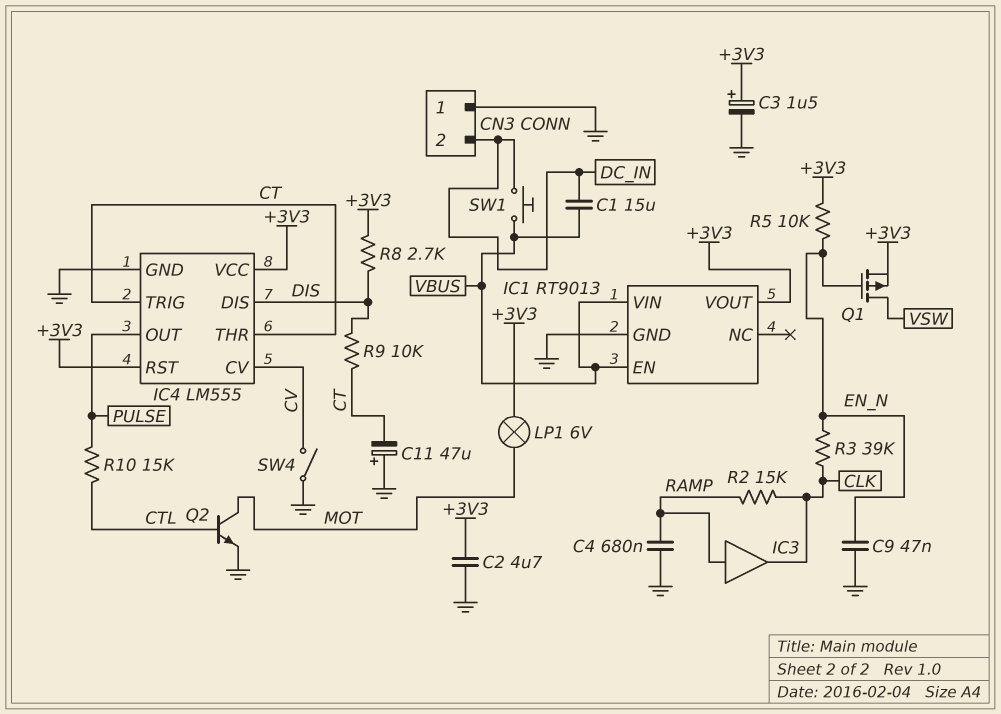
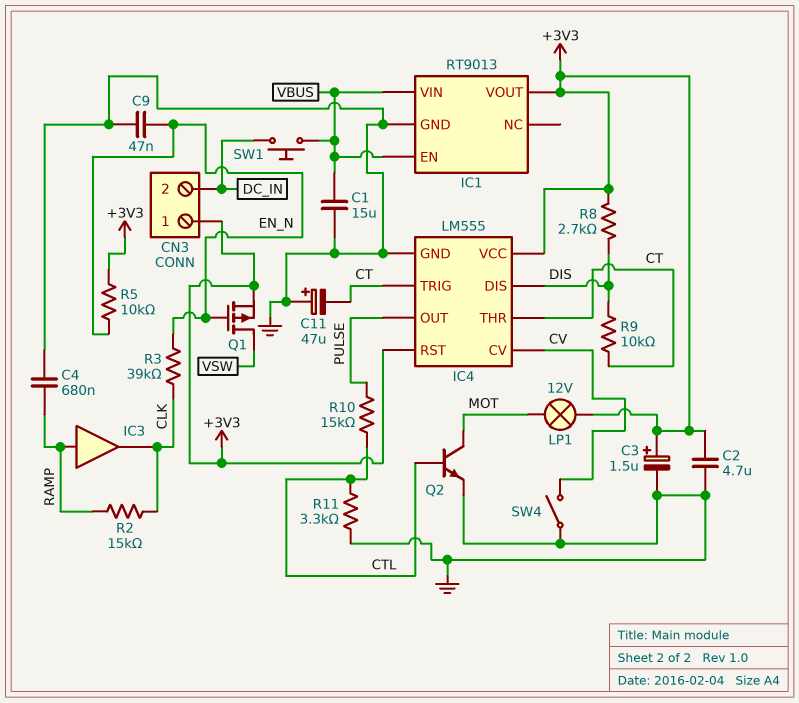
C1: 15uF (DC_IN, VBUS) -> 15uF (GND, VBUS)
CN3 pin 1: GND -> +3V3
LP1: lamp 6V (+3V3, MOT) -> lamp 12V (+3V3, MOT)
R11: none -> 3.3k (CTL, GND)

